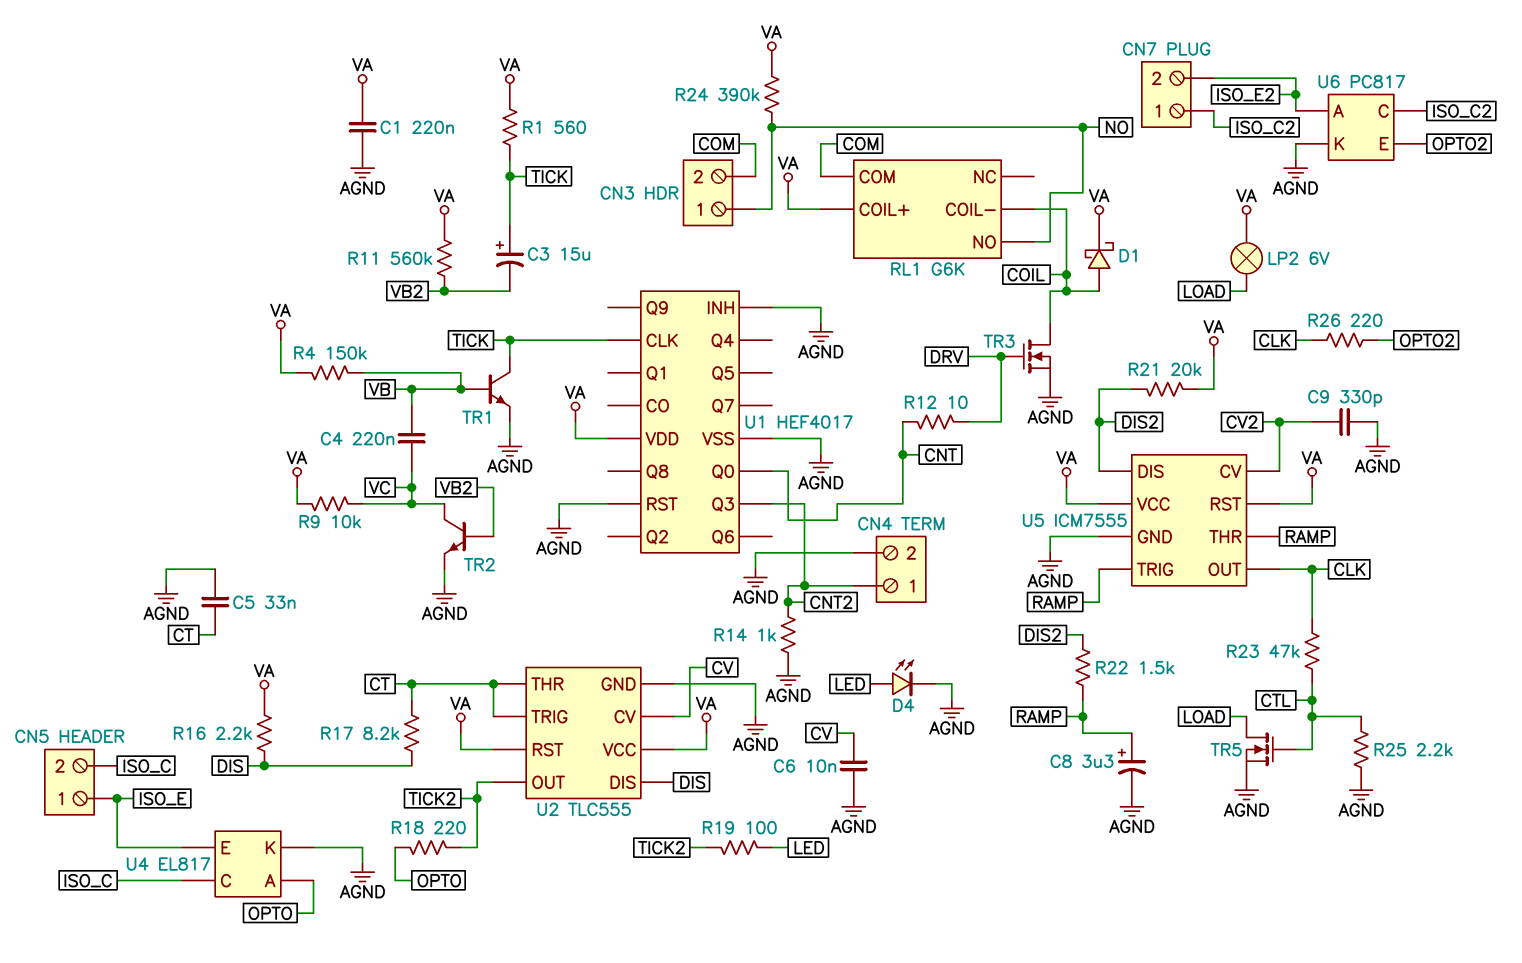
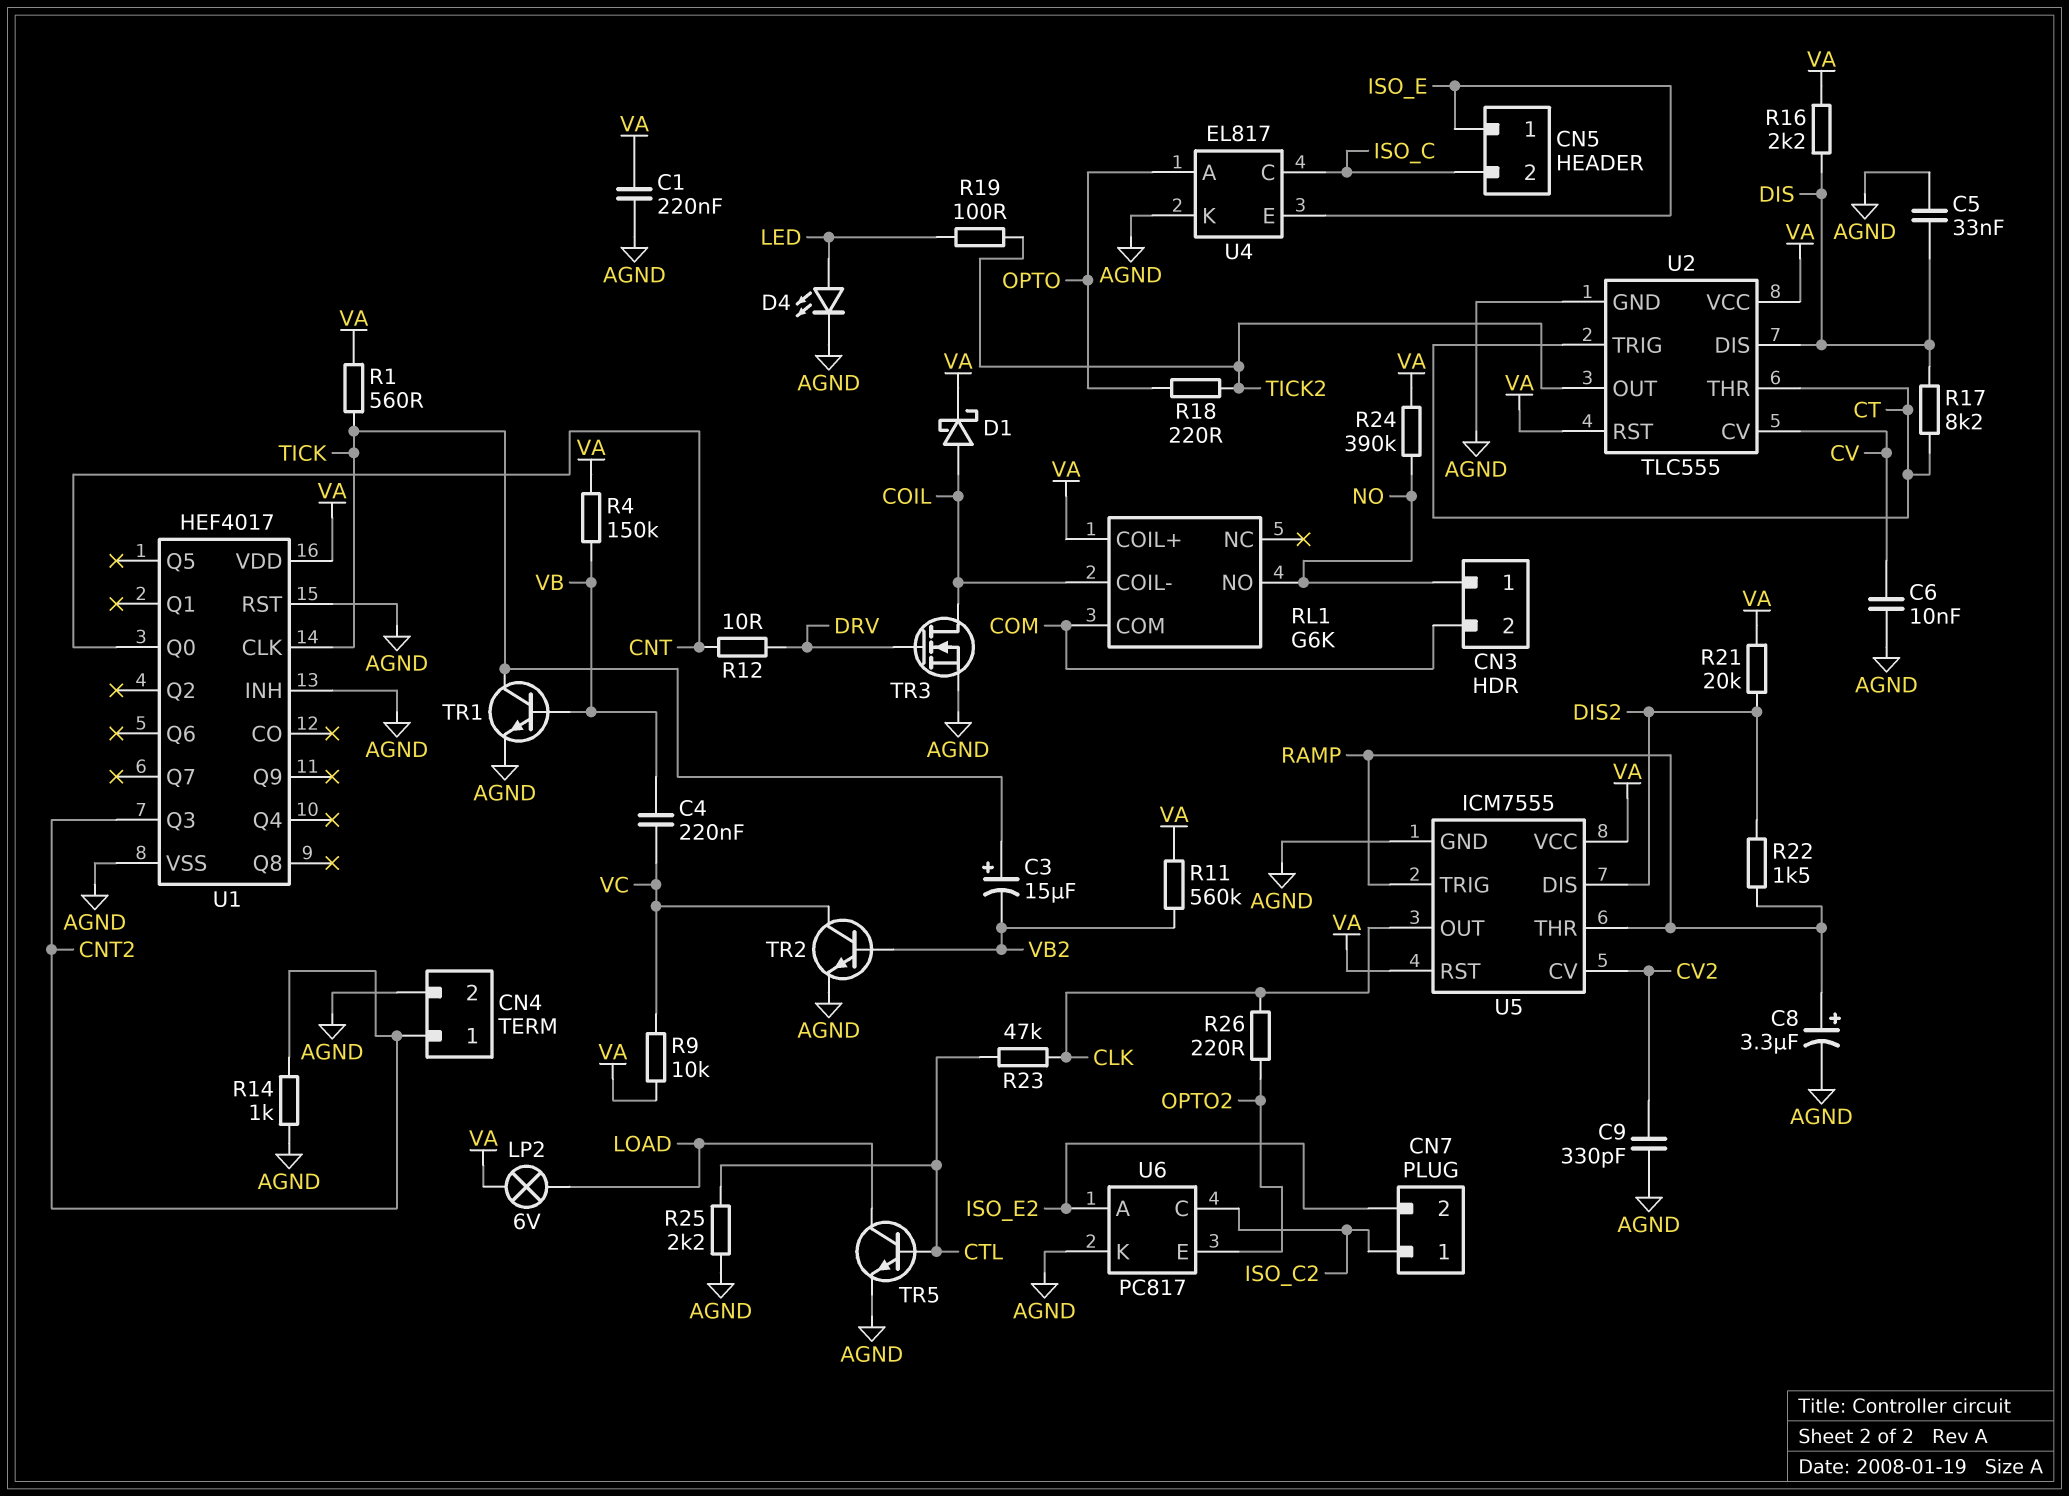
C5: 33nF (AGND, CT) -> 33nF (AGND, DIS)
TR5: NMOS (G CTL, D LOAD, S AGND) -> NPN (B CTL, C LOAD, E AGND)

